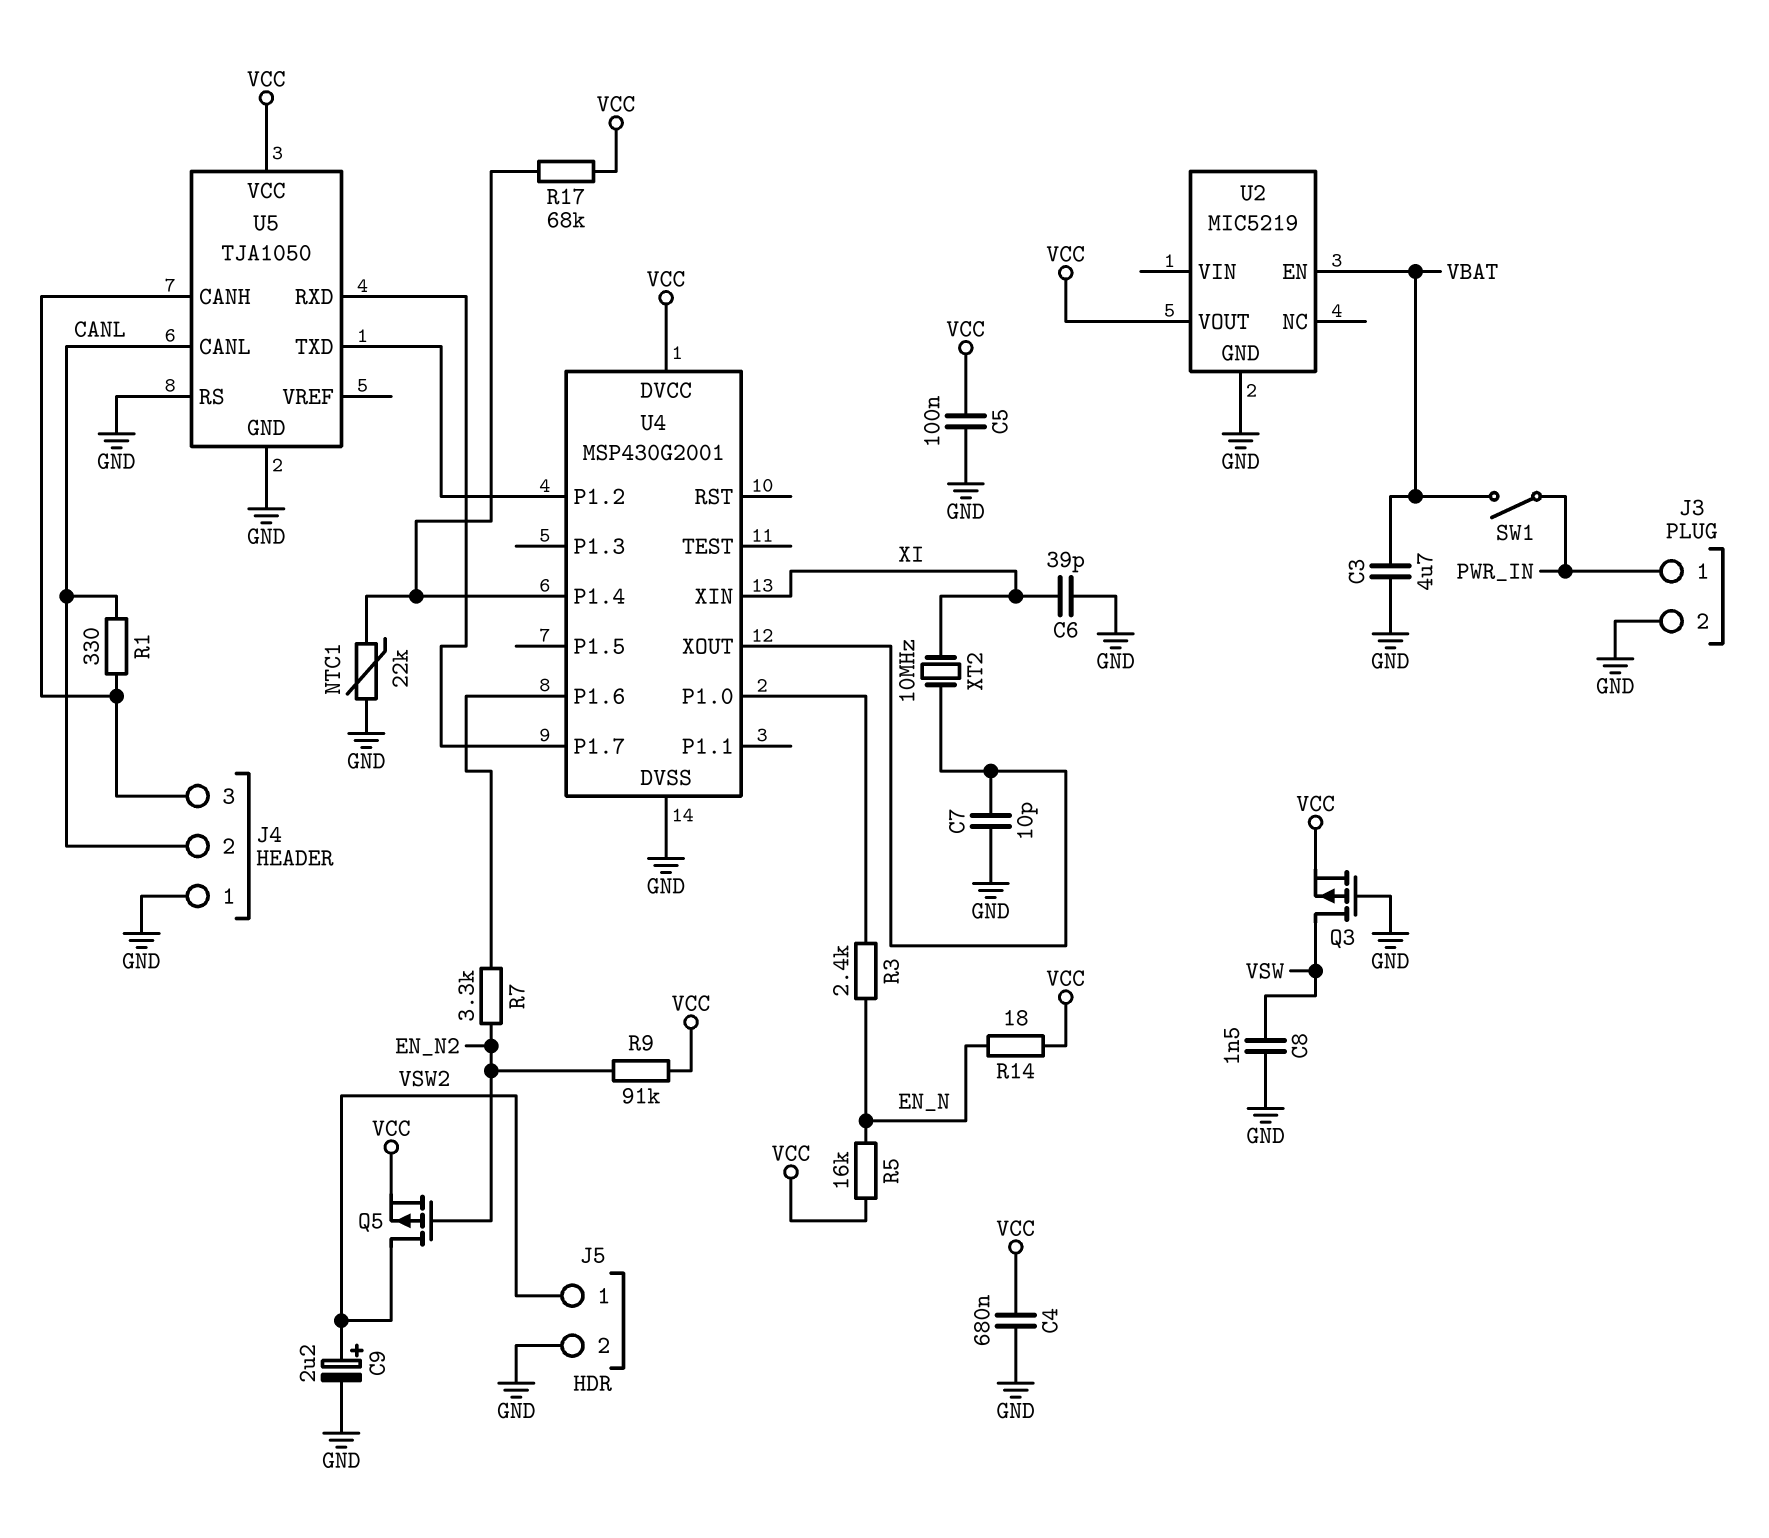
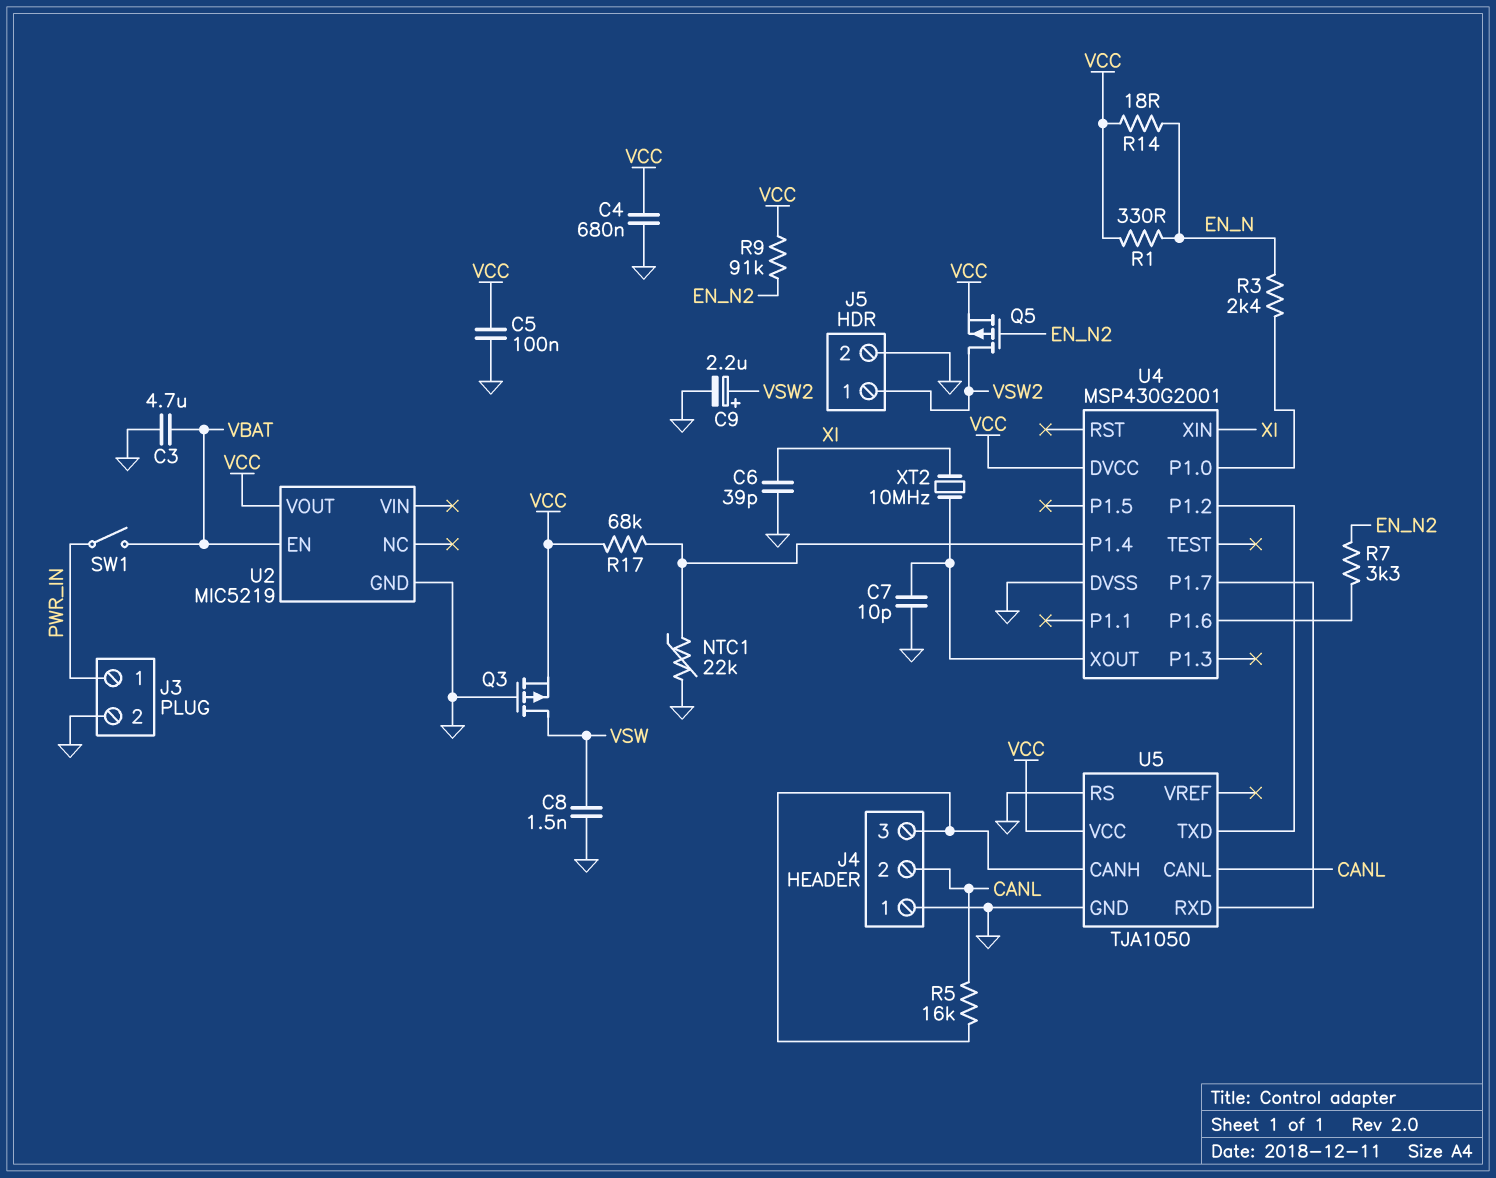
R1: 330 (CANL, J4/3) -> 330 (EN_N, VCC)
R5: 16k (EN_N, VCC) -> 16k (CANL, J4/3)

